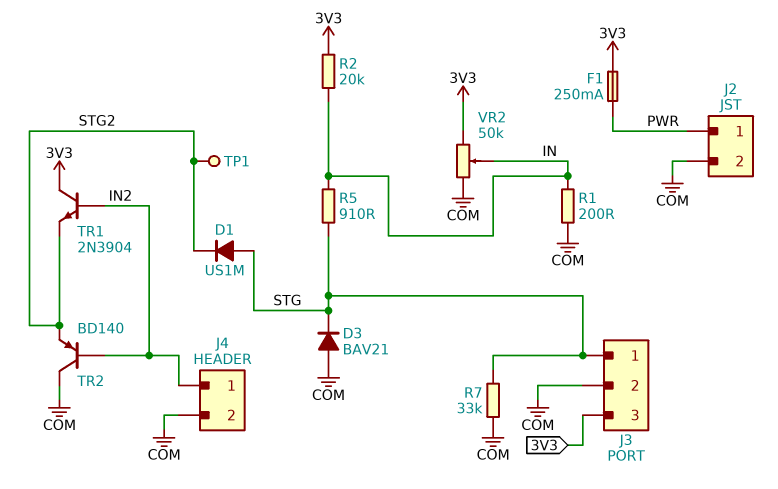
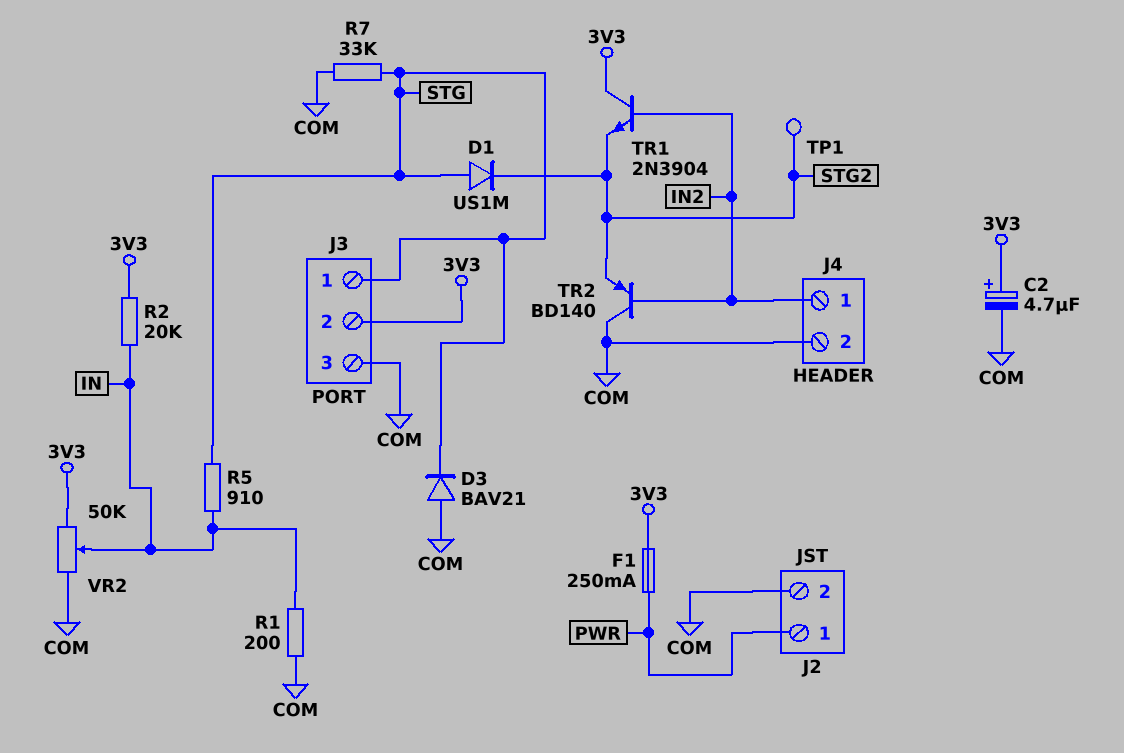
C2: none -> 4.7uF (plus 3V3, minus COM)
J3 pin 2: COM -> 3V3
J3 pin 3: 3V3 -> COM

